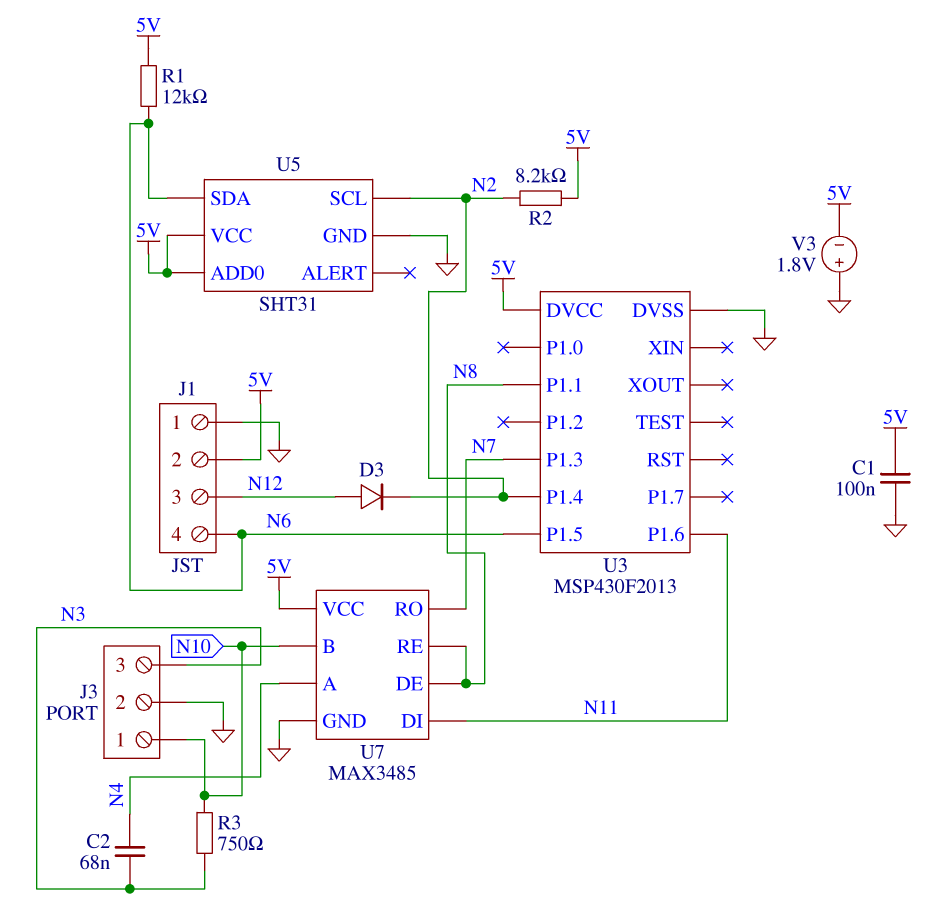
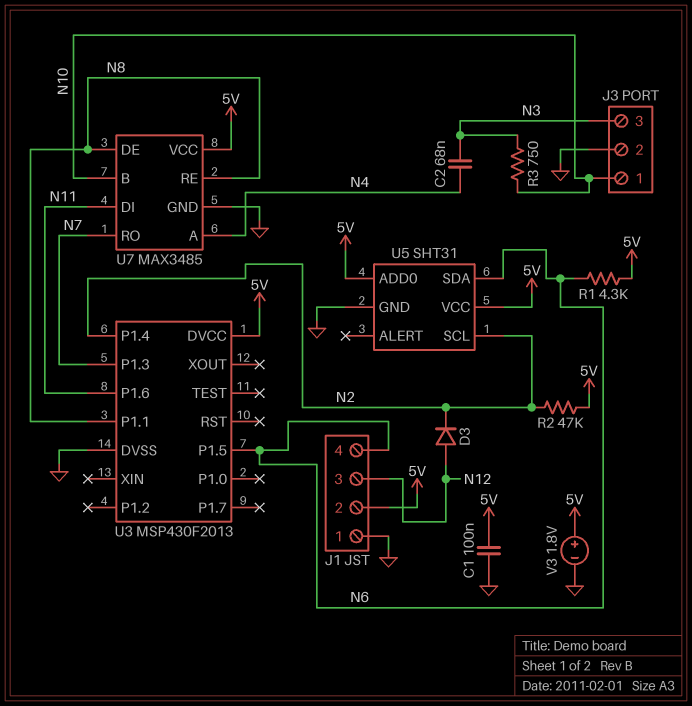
R1: 12k (5V, N6) -> 4.3k (5V, N6)
R2: 8.2k (5V, N2) -> 47k (5V, N2)
V3: 1.8V (plus GND, minus 5V) -> 1.8V (plus 5V, minus GND)

